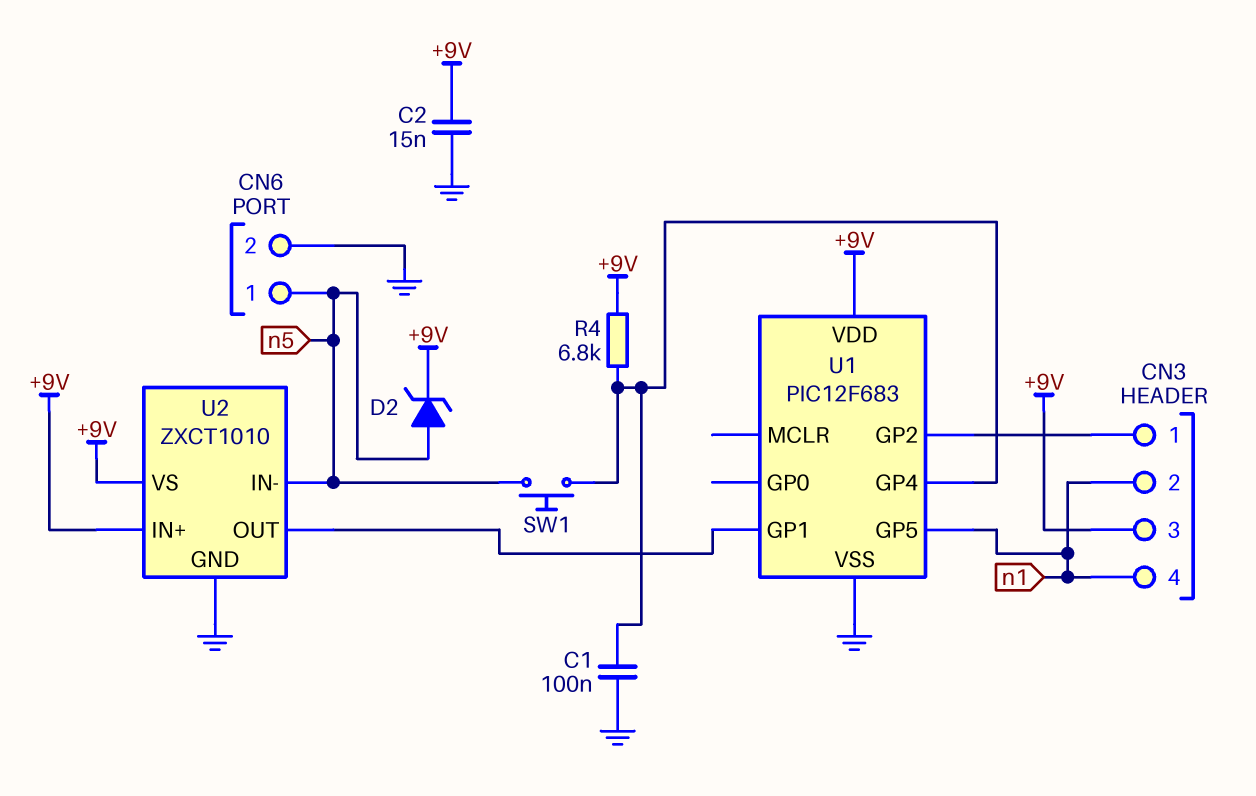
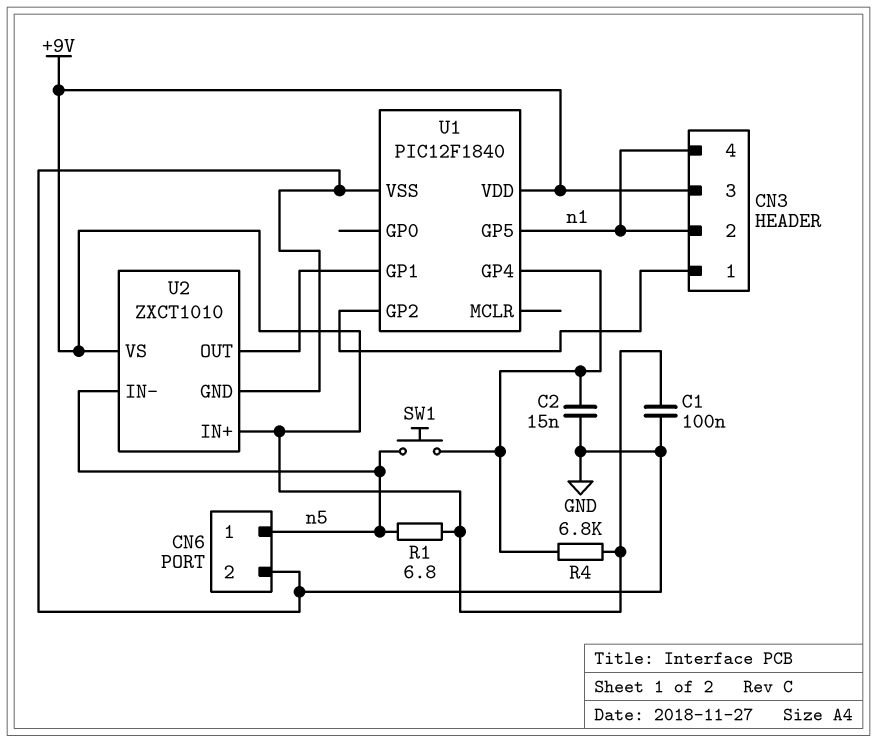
C1: 100nF (GND, U1/GP4) -> 100nF (+9V, GND)
C2: 15nF (+9V, GND) -> 15nF (GND, U1/GP4)
D2: zener (A n5, K +9V) -> none
R1: none -> 6.8 (+9V, n5)
U1: PIC12F683 -> PIC12F1840

